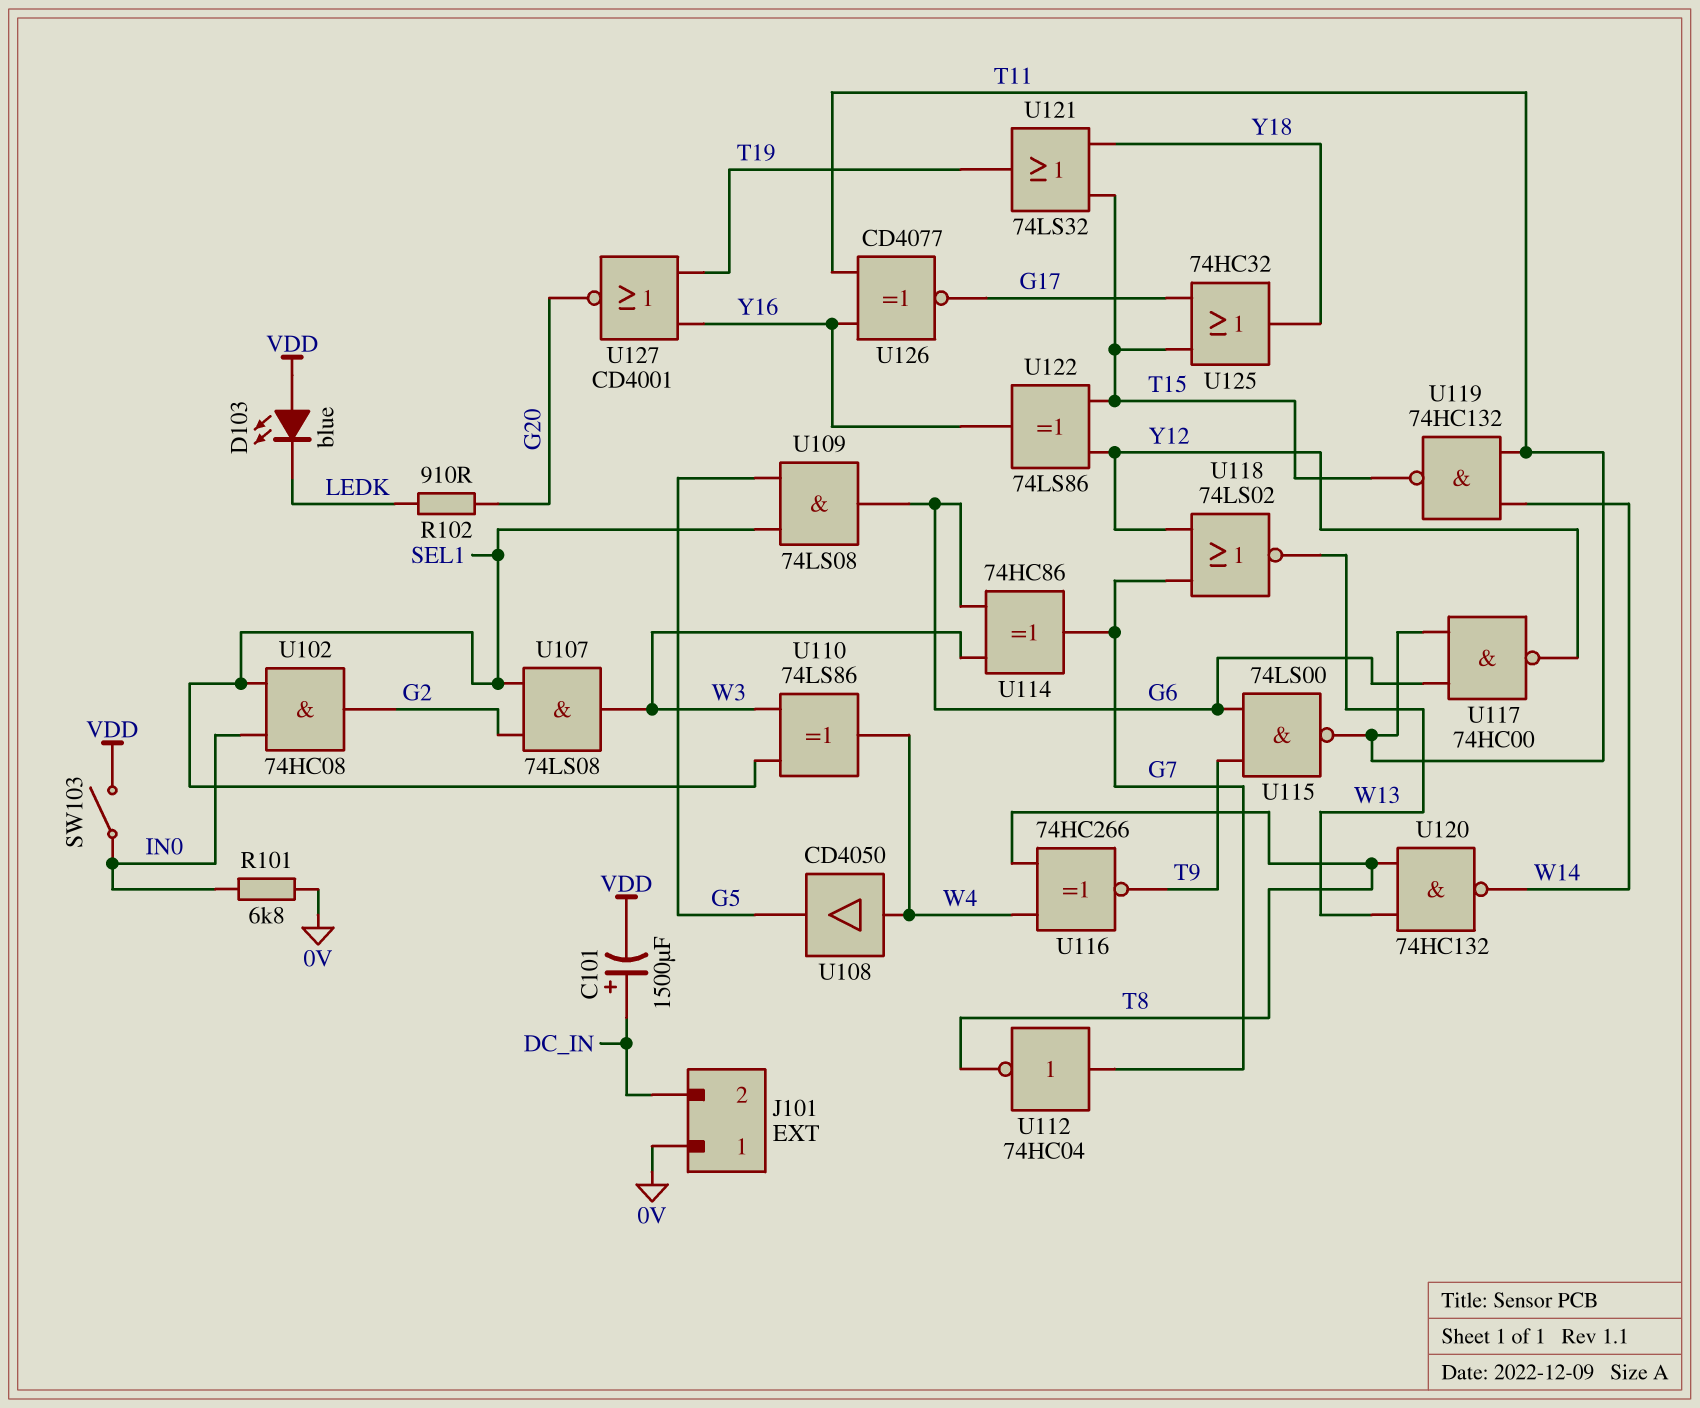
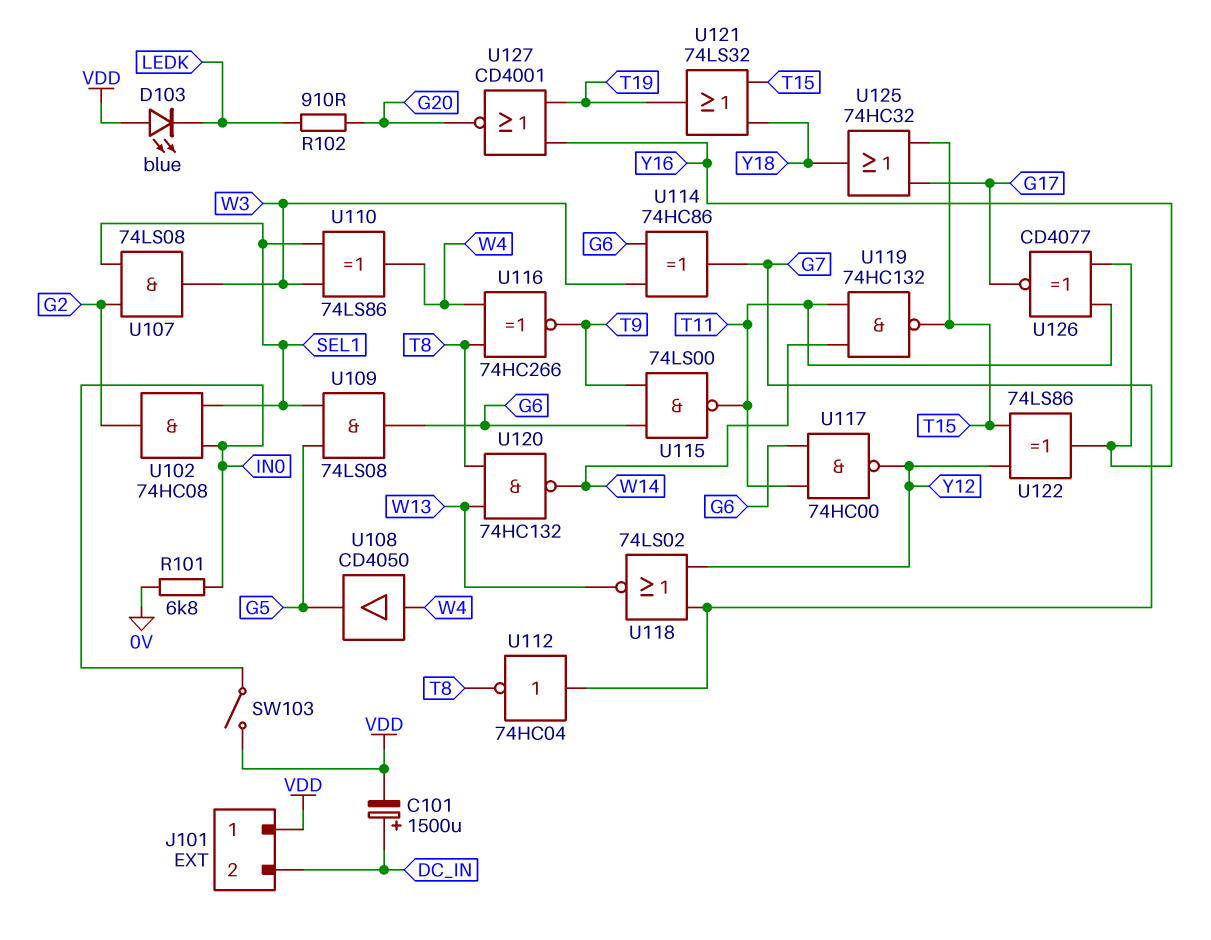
J101 pin 1: 0V -> VDD

